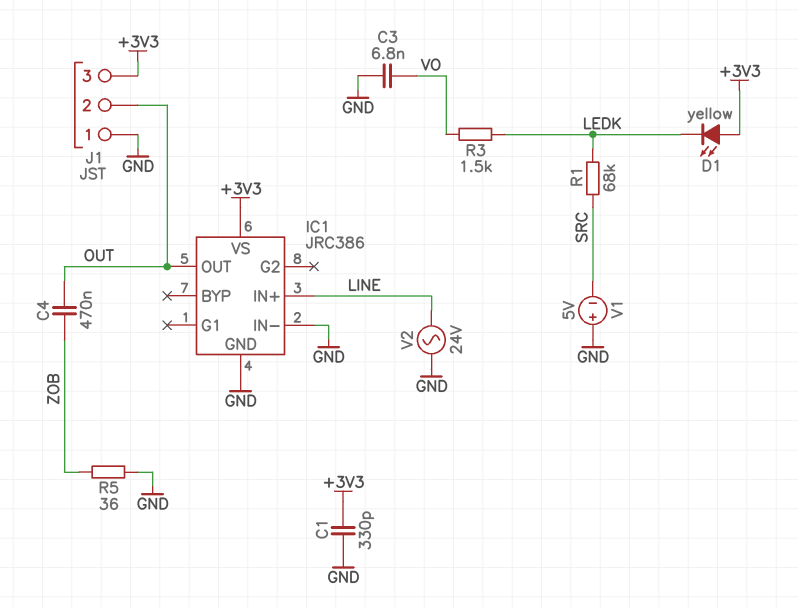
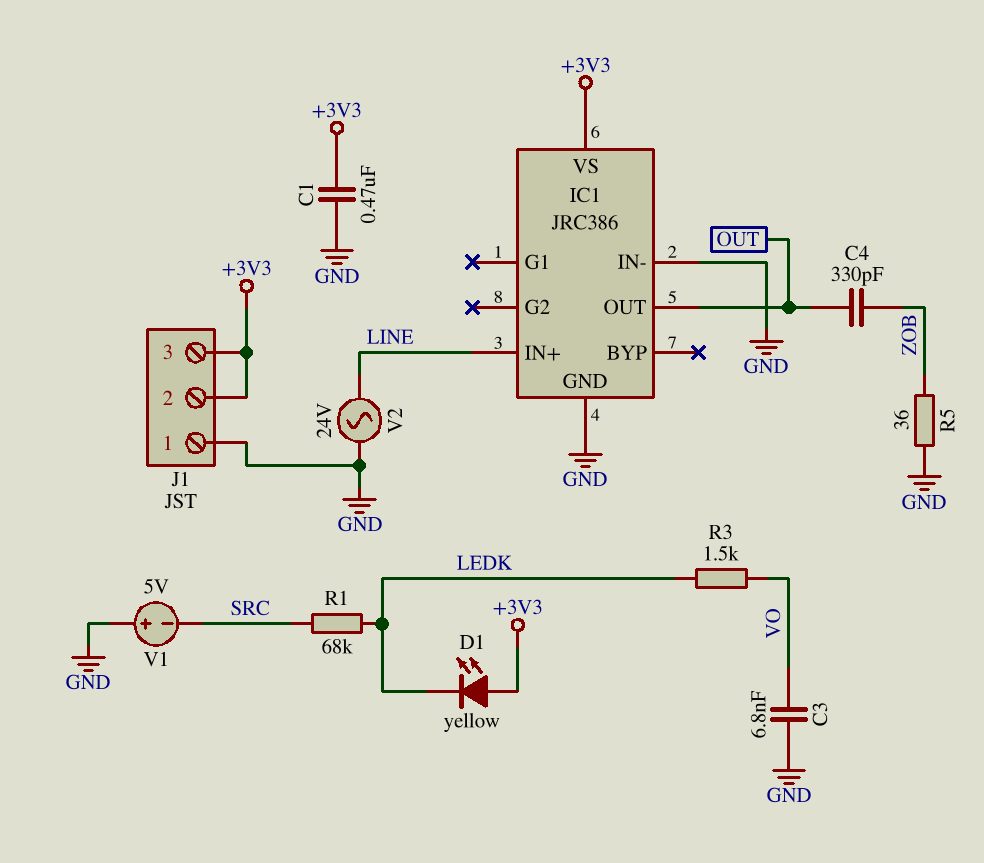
C1: 330pF (+3V3, GND) -> 470nF (+3V3, GND)
C4: 470nF (OUT, ZOB) -> 330pF (OUT, ZOB)
J1 pin 2: OUT -> +3V3

